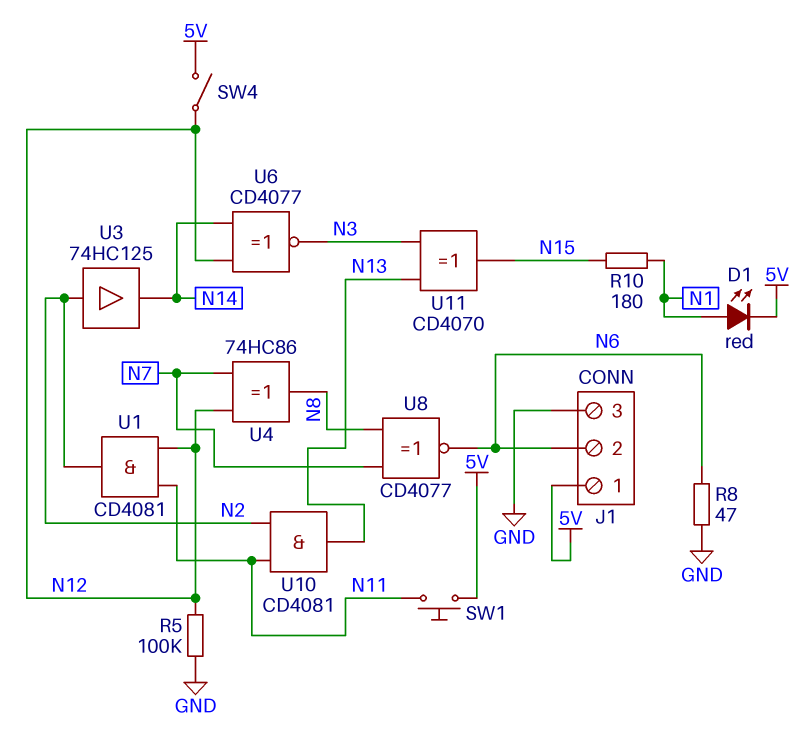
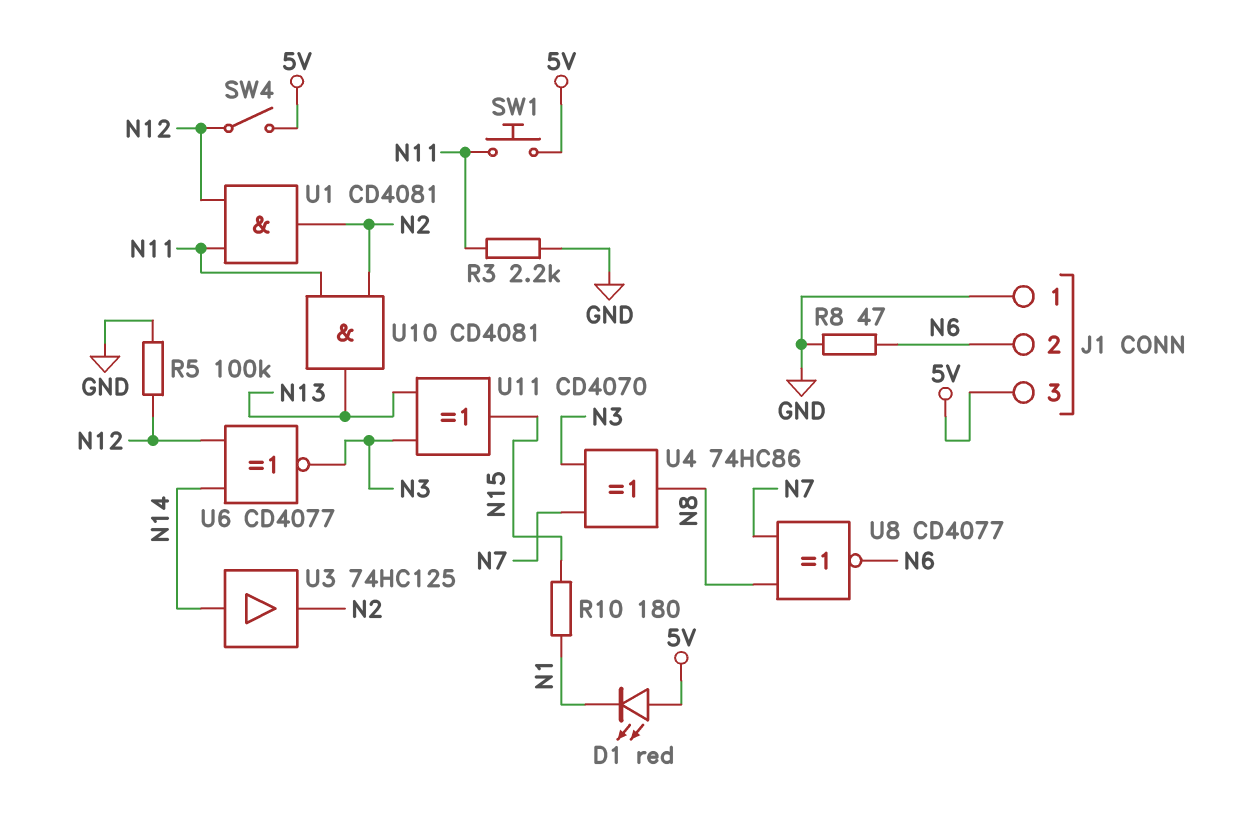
D1: LED red (A N1, K 5V) -> LED red (A 5V, K N1)
J1 pin 1: 5V -> GND
J1 pin 3: GND -> 5V
R3: none -> 2.2k (GND, N11)
U3: buffer 74HC125 (in N2, out N14) -> buffer 74HC125 (in N14, out N2)
U4: XOR 74HC86 (in N7, in N12, out N8) -> XOR 74HC86 (in N3, in N7, out N8)

